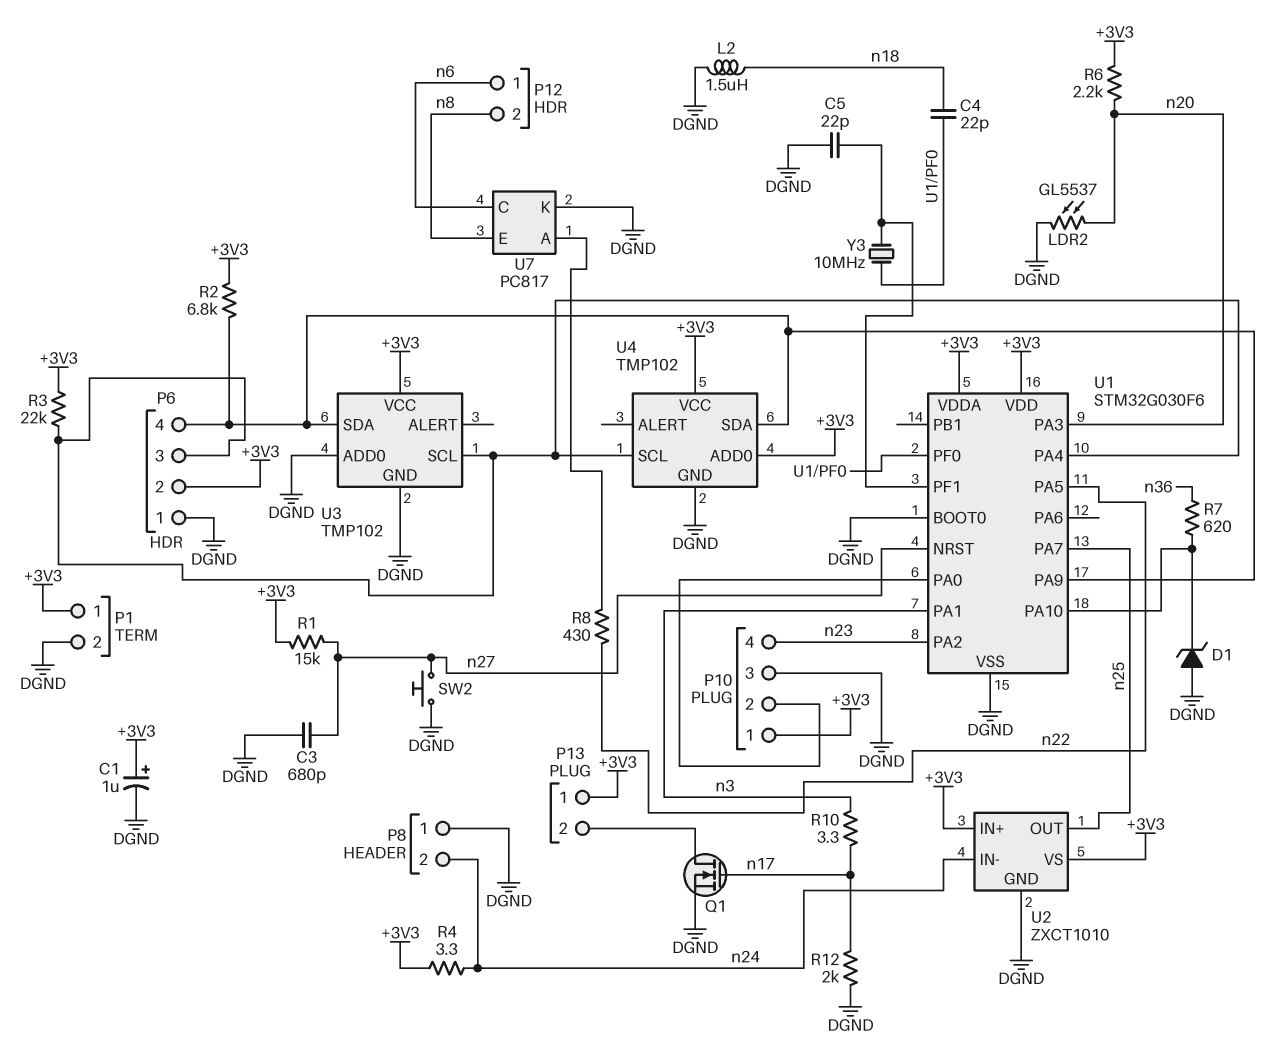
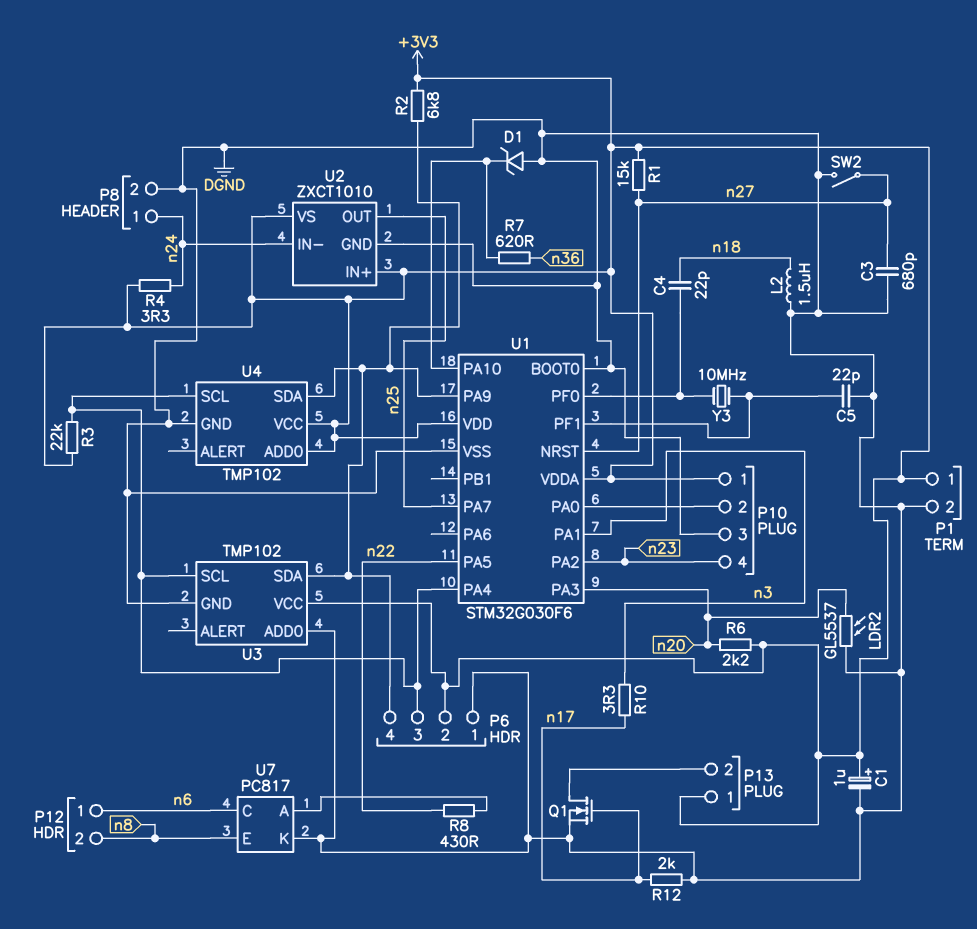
P8 pin 1: DGND -> n24
P8 pin 2: n24 -> DGND
SW2: button (DGND, n27) -> switch (DGND, n27)

